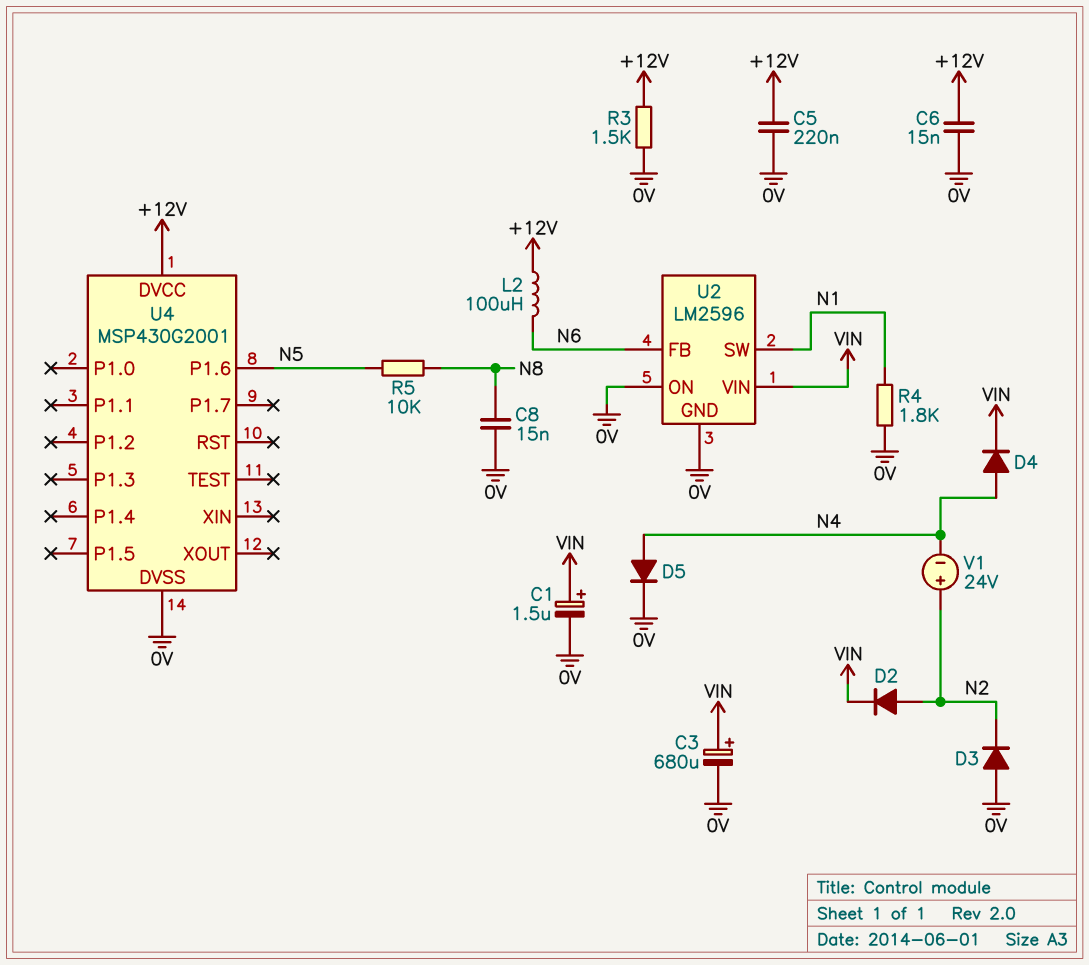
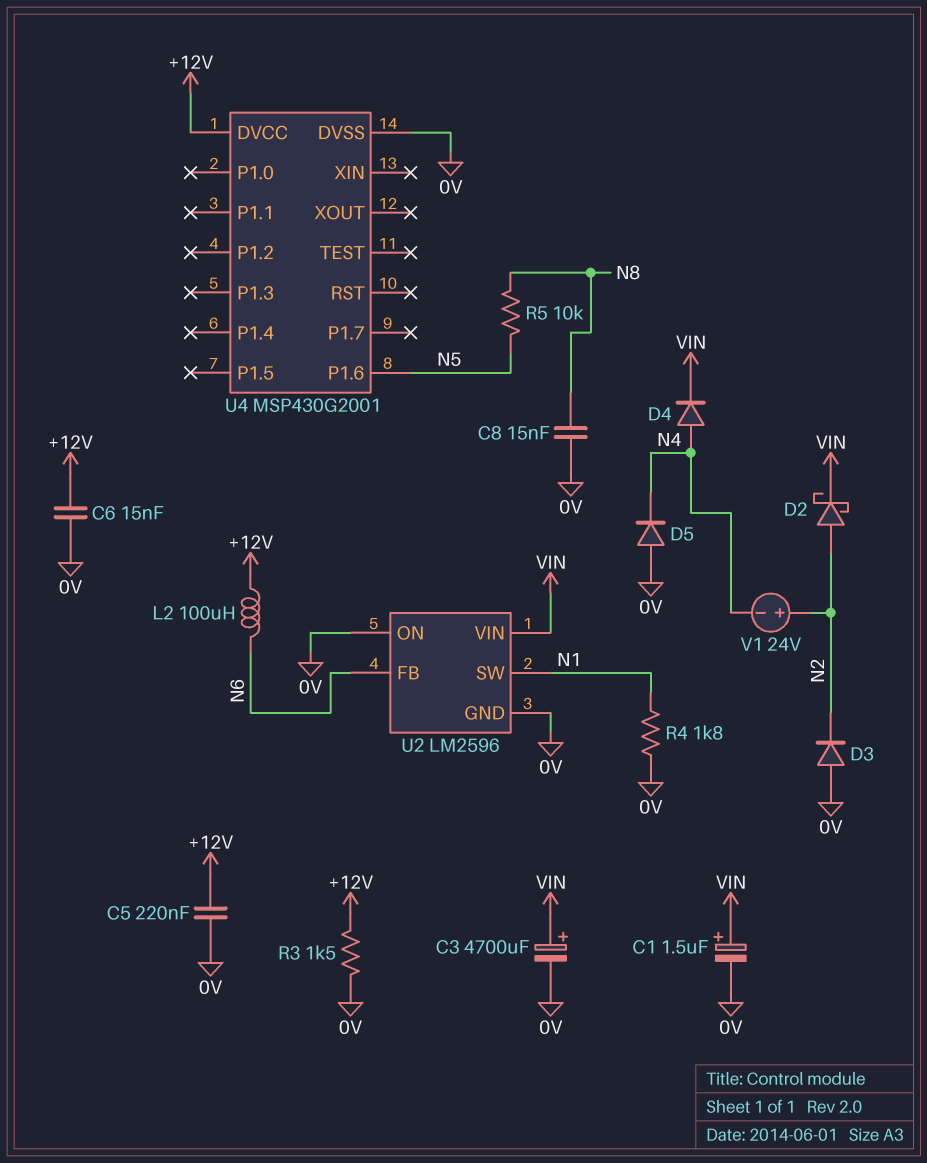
C3: 680uF (plus VIN, minus 0V) -> 4700uF (plus VIN, minus 0V)
D2: diode (A N2, K VIN) -> schottky (A N2, K VIN)
D5: diode (A N4, K 0V) -> diode (A 0V, K N4)

